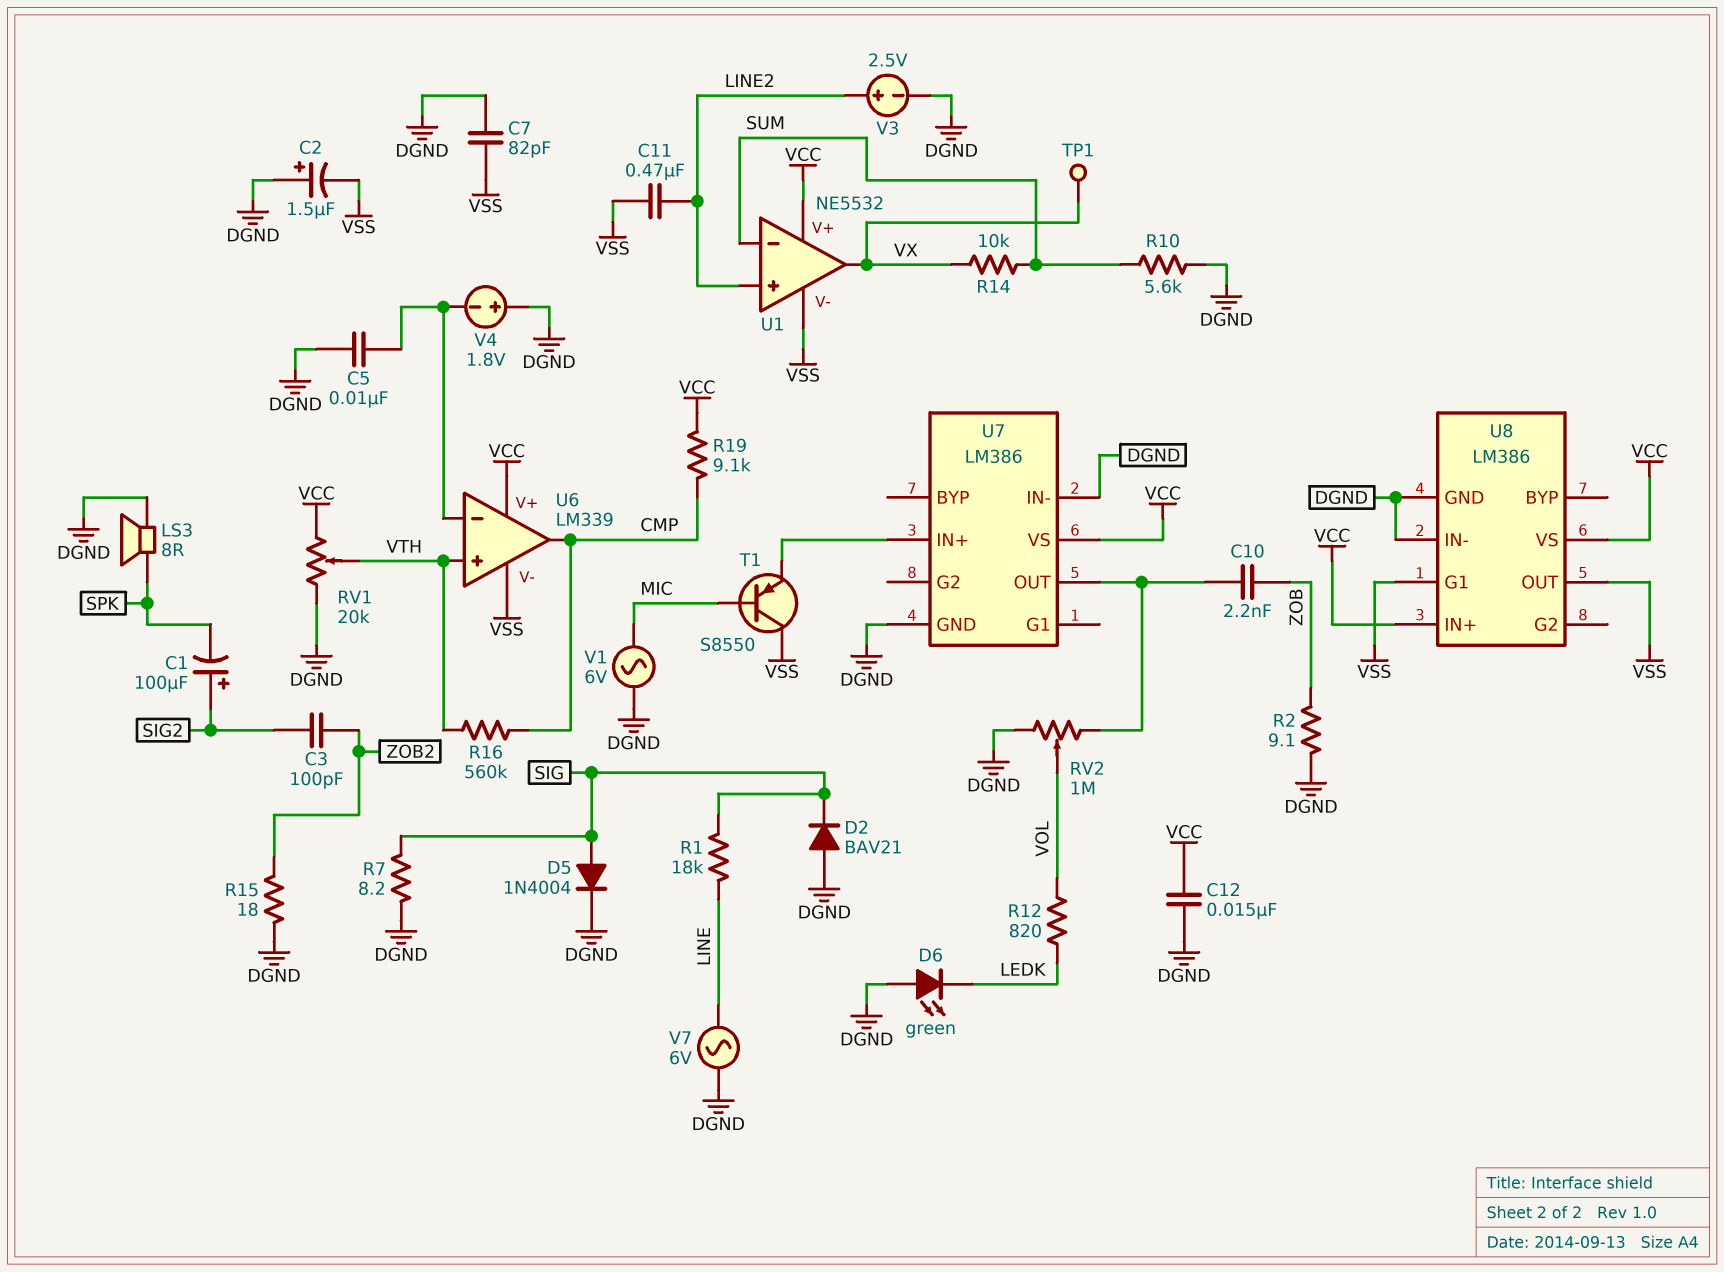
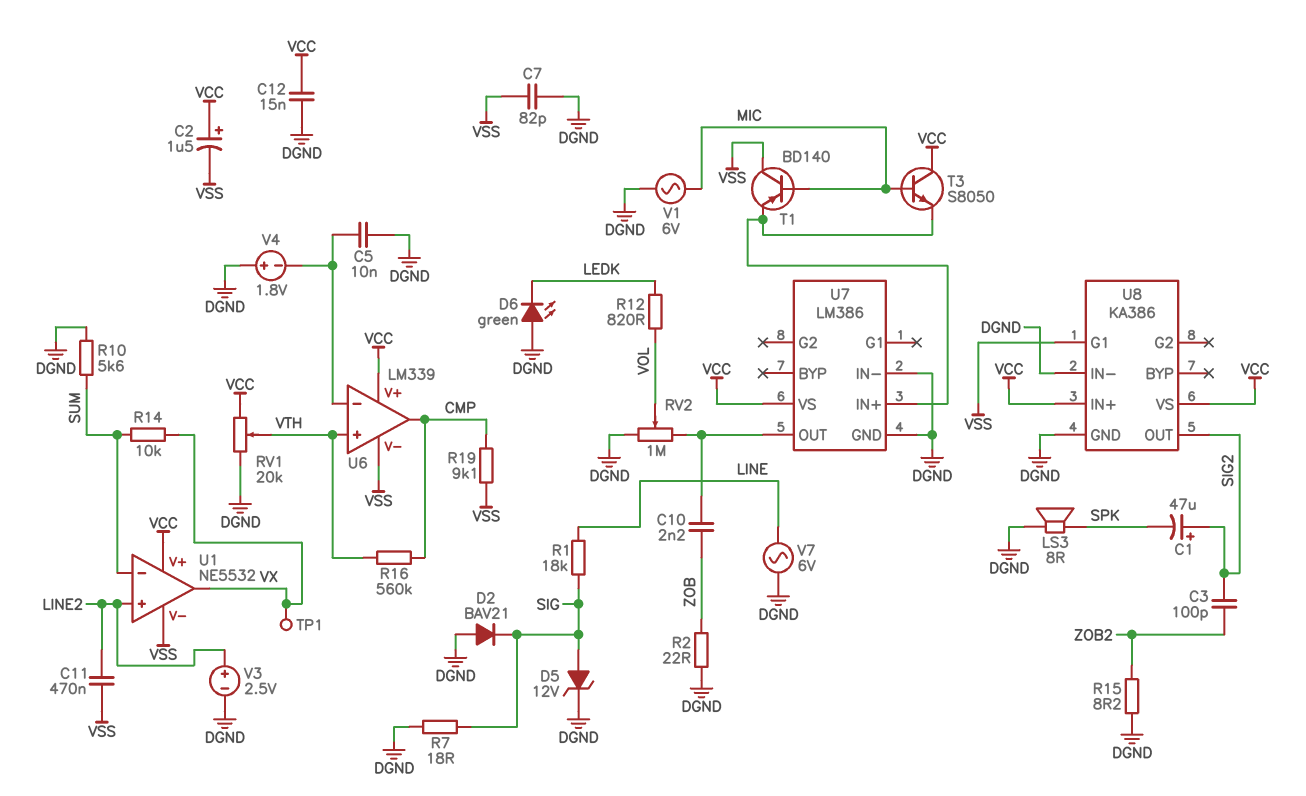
C1: 100uF (plus SIG2, minus SPK) -> 47uF (plus SIG2, minus SPK)
C2: 1.5uF (plus DGND, minus VSS) -> 1.5uF (plus VCC, minus VSS)
D5: diode 1N4004 (A SIG, K DGND) -> zener 12V (A SIG, K DGND)
R2: 9.1 (DGND, ZOB) -> 22 (DGND, ZOB)
R7: 8.2 (DGND, SIG) -> 18 (DGND, SIG)
R15: 18 (DGND, ZOB2) -> 8.2 (DGND, ZOB2)
R19: 9.1k (CMP, VCC) -> 9.1k (CMP, VSS)
T1: PNP S8550 (B MIC, C VSS, E U7/IN+) -> PNP BD140 (B MIC, C VSS, E U7/IN+)
T3: none -> NPN S8050 (B MIC, C VCC, E U7/IN+)
U8: LM386 -> KA386
U8 pin OUT: VSS -> SIG2

